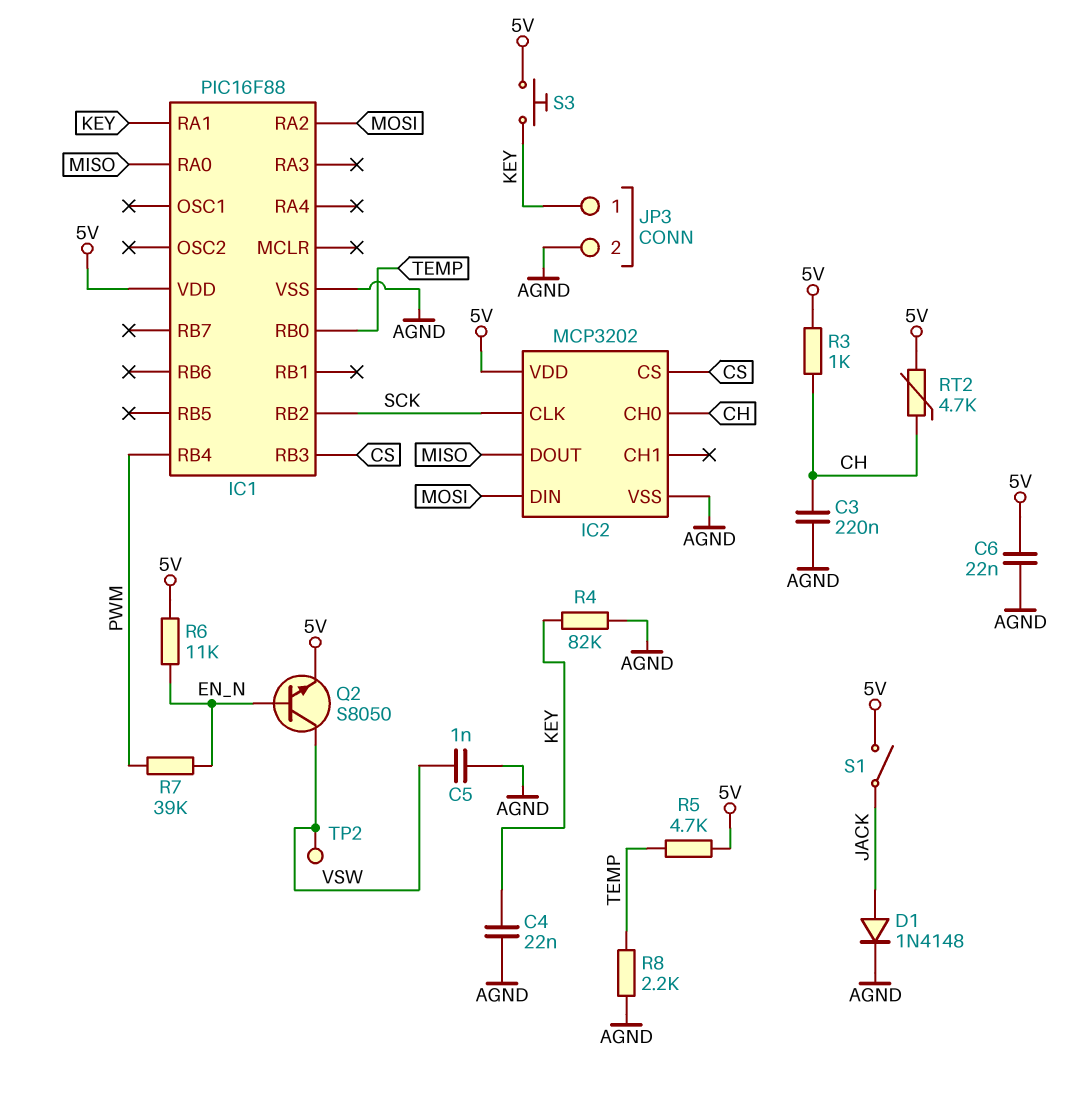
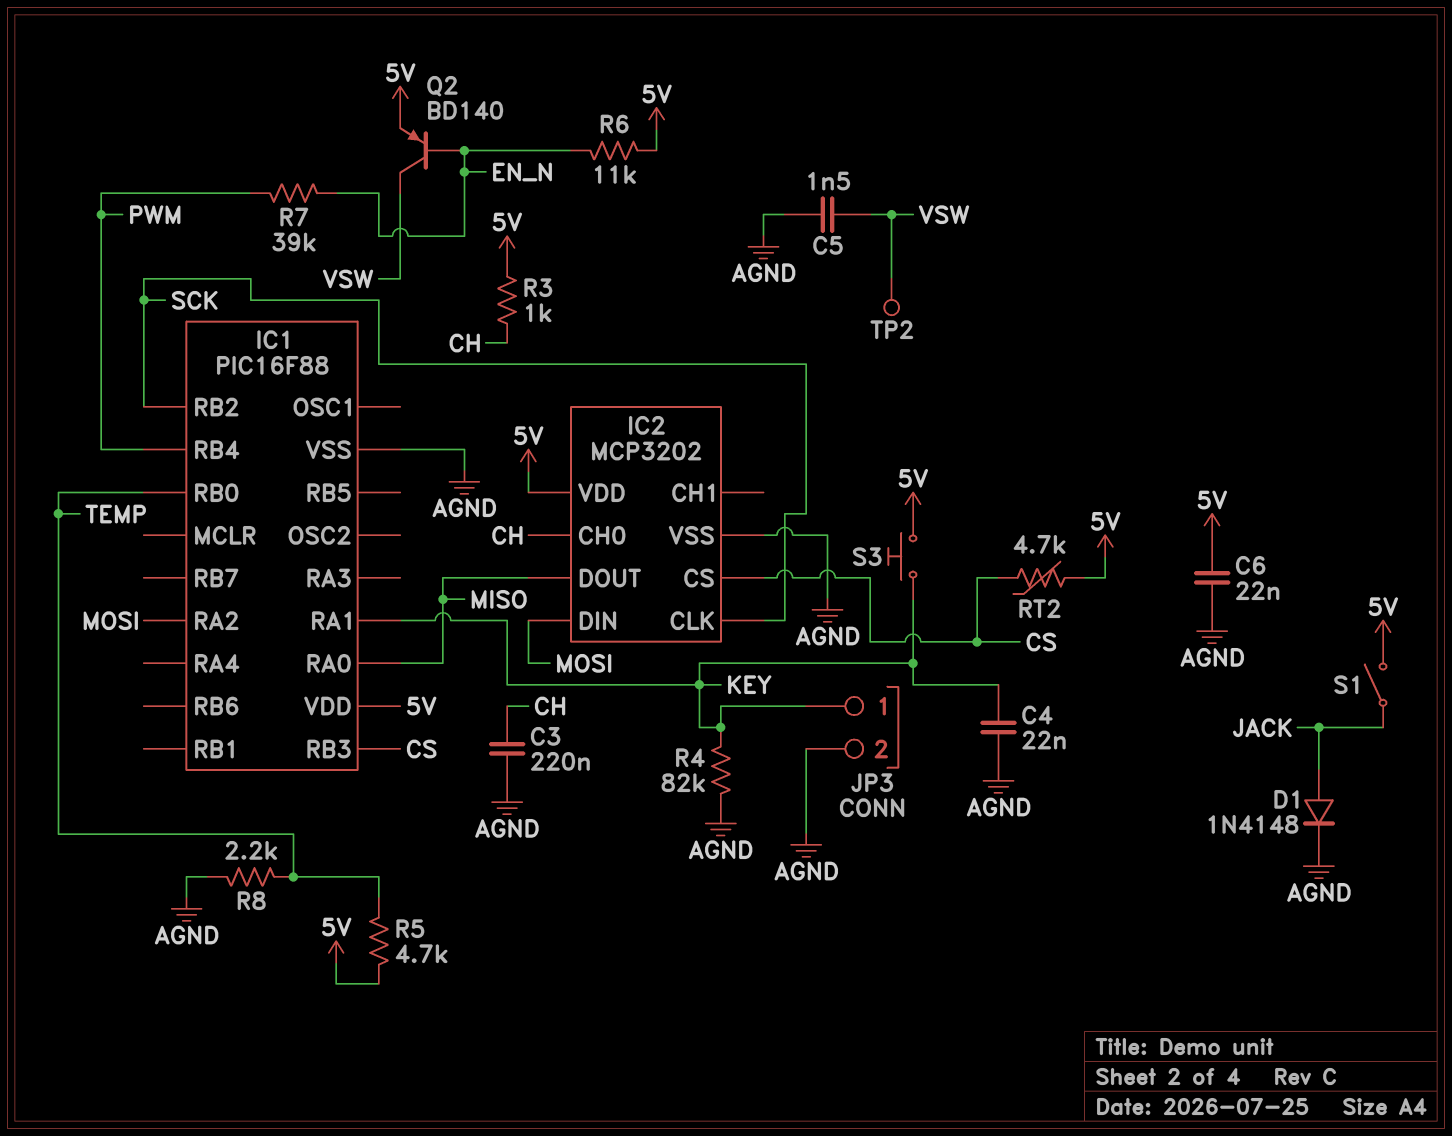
C5: 1nF (AGND, VSW) -> 1.5nF (AGND, VSW)
Q2: NPN S8050 (B EN_N, C VSW, E 5V) -> PNP BD140 (B EN_N, C VSW, E 5V)
RT2: 4.7k (5V, CH) -> 4.7k (5V, CS)

